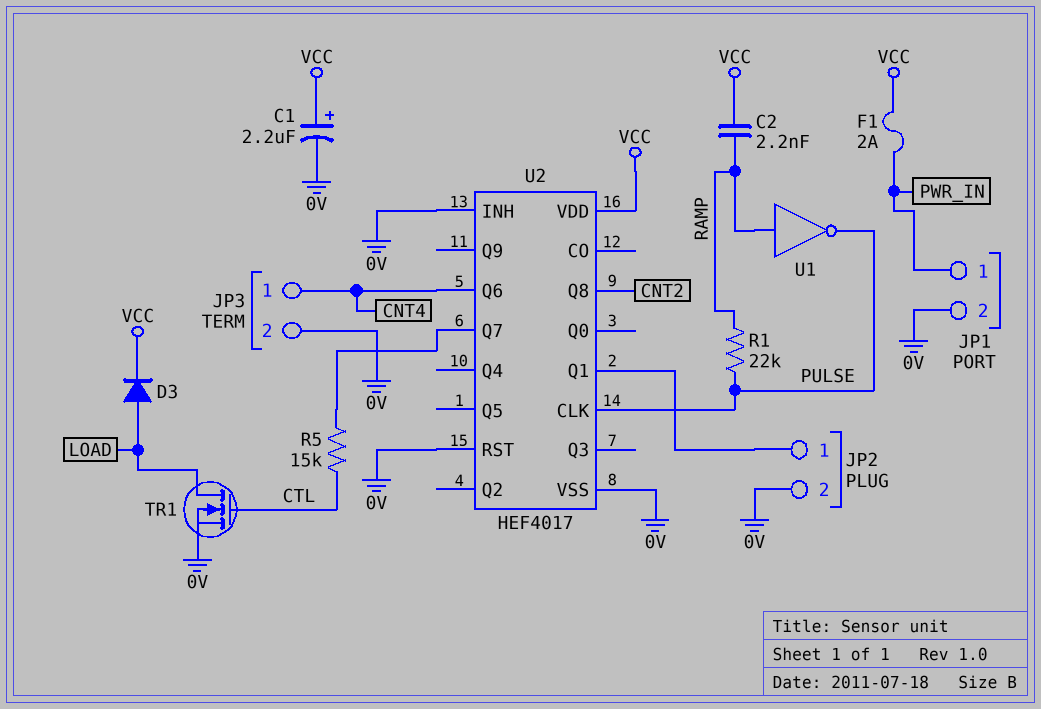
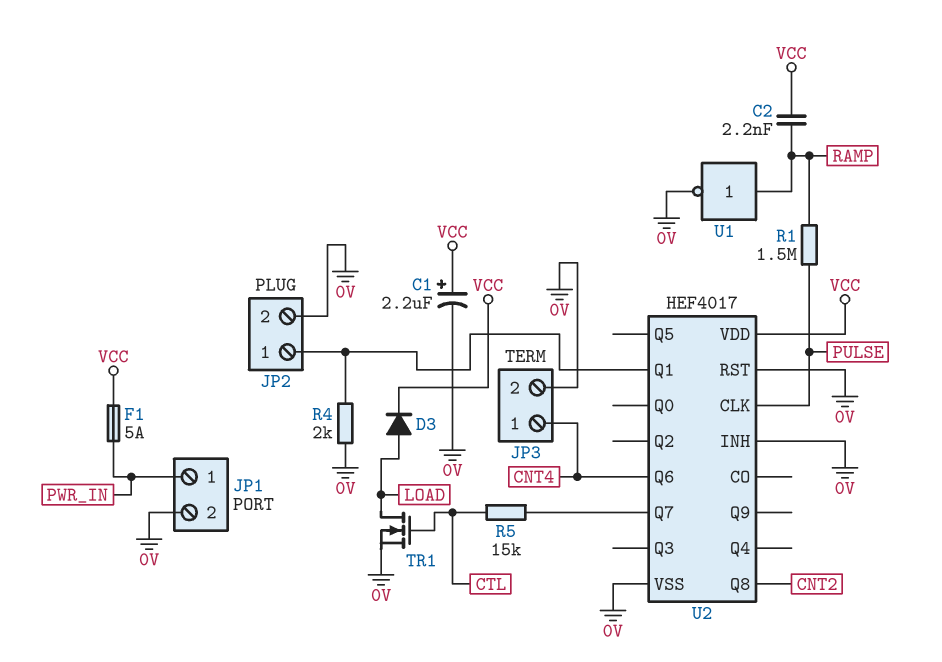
F1: 2A (PWR_IN, VCC) -> 5A (PWR_IN, VCC)
R1: 22k (PULSE, RAMP) -> 1.5M (PULSE, RAMP)
R4: none -> 2k (0V, JP2/1)
U1: NOT (in RAMP, out PULSE) -> NOT (in RAMP, out 0V)

